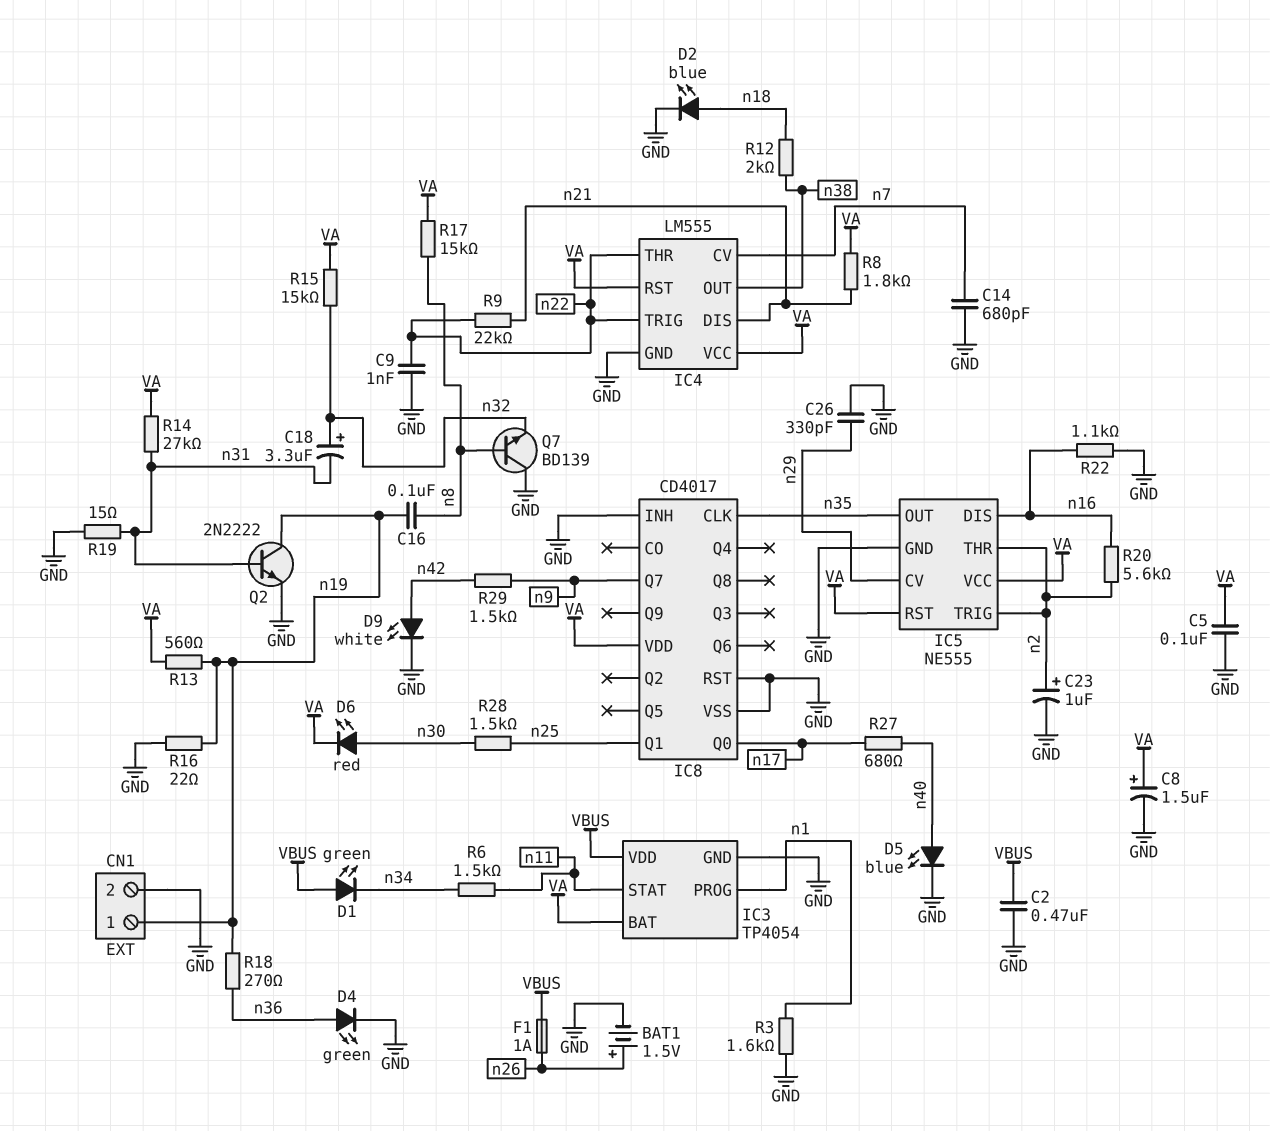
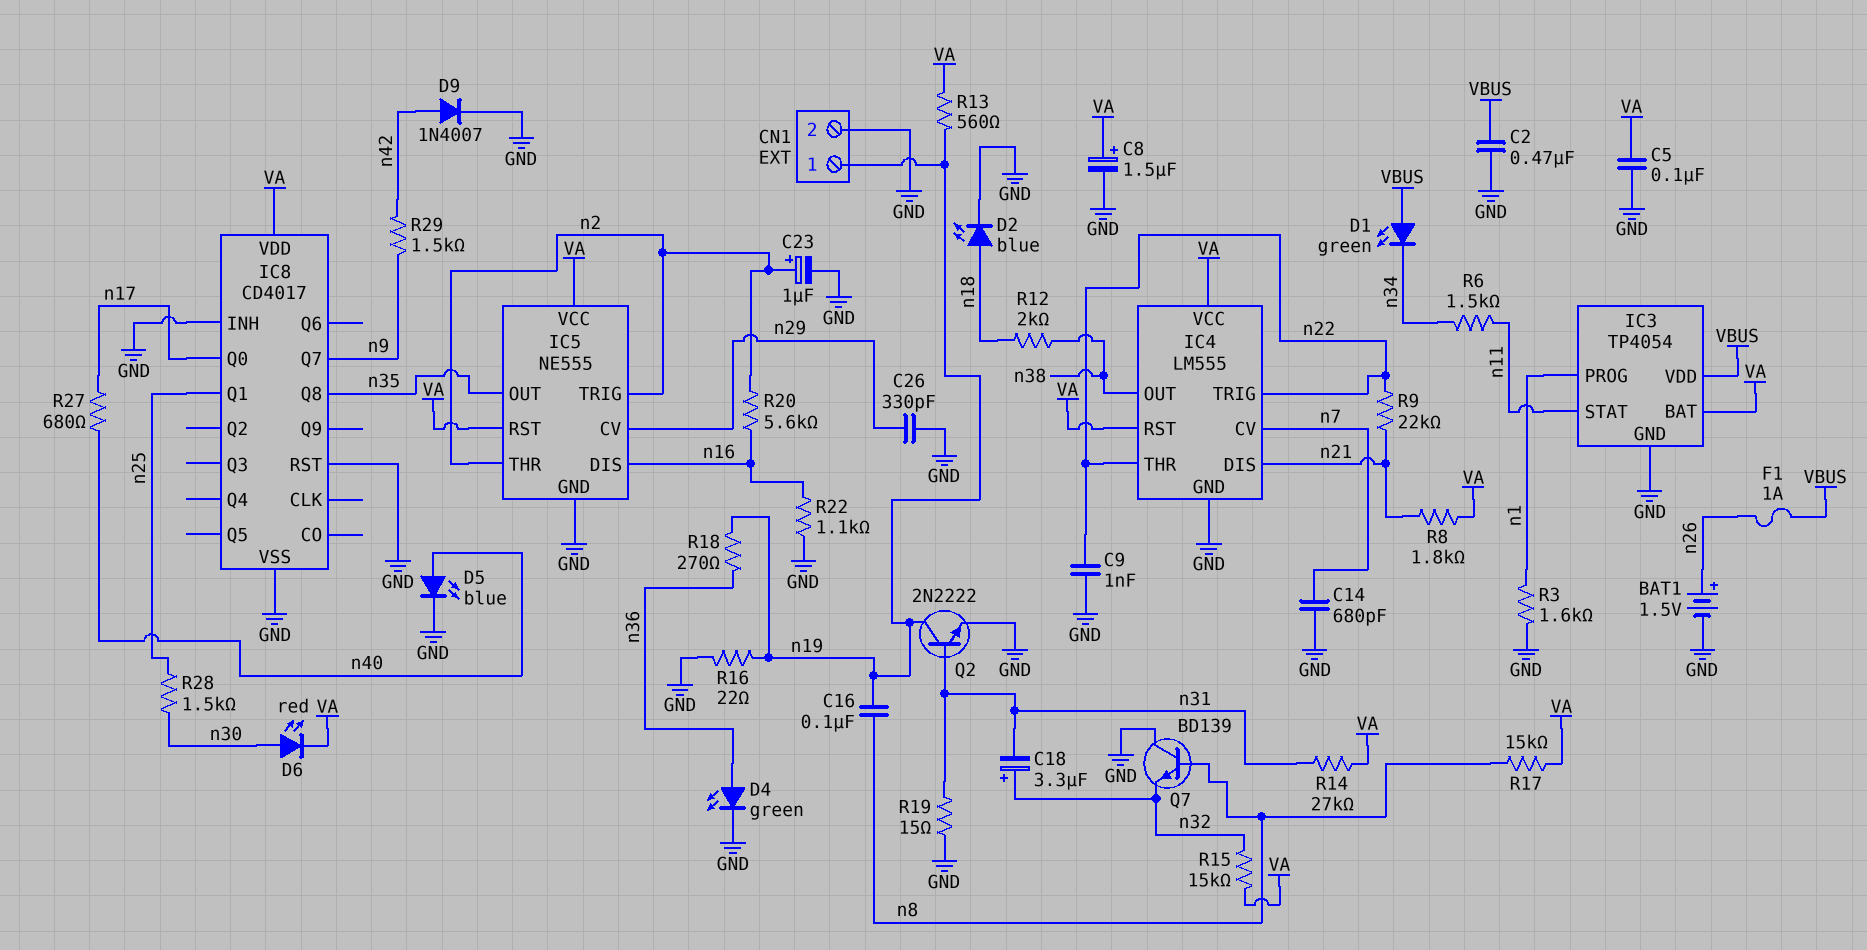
D9: LED white (A n42, K GND) -> diode 1N4007 (A n42, K GND)
IC8 pin CLK: n35 -> none
IC8 pin Q8: none -> n35

